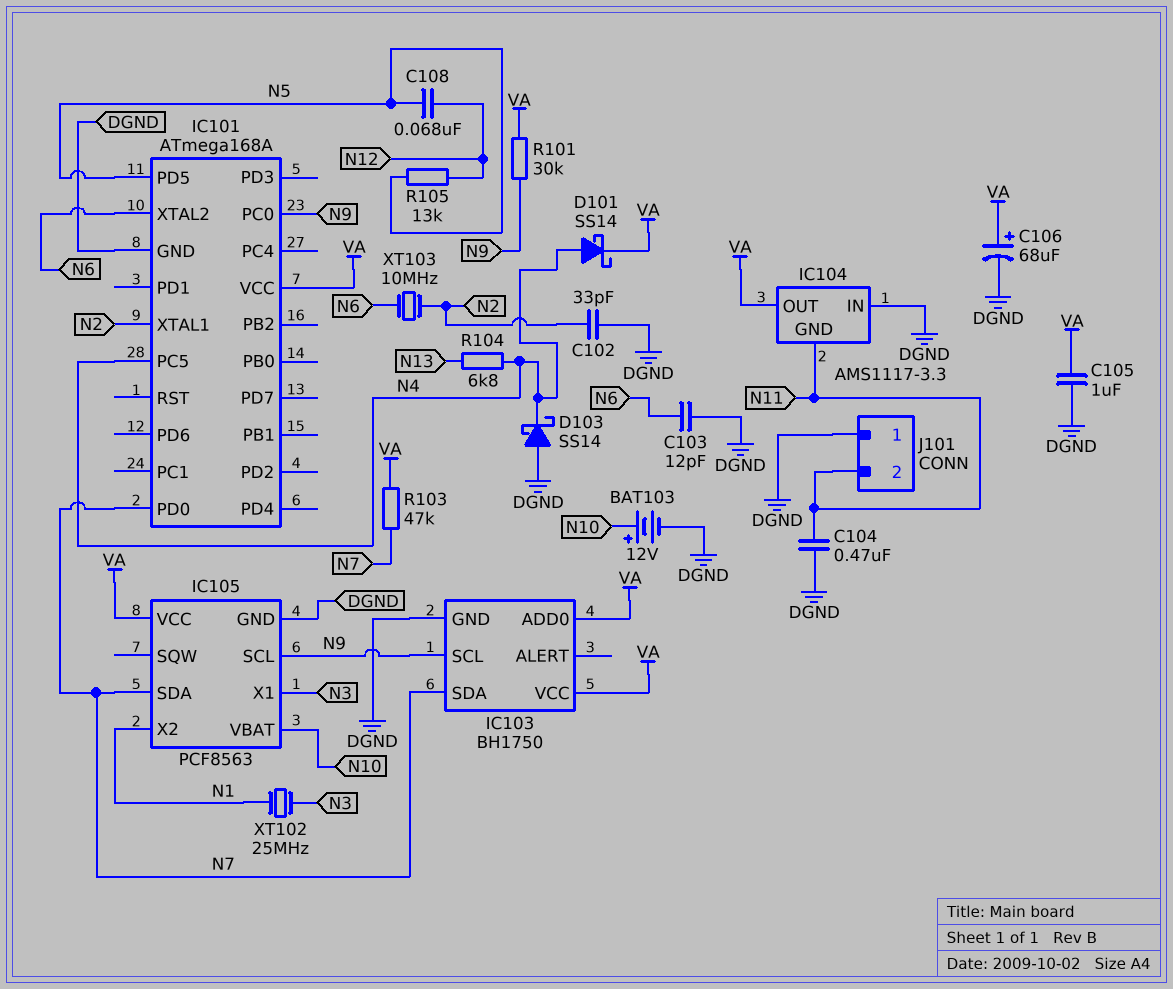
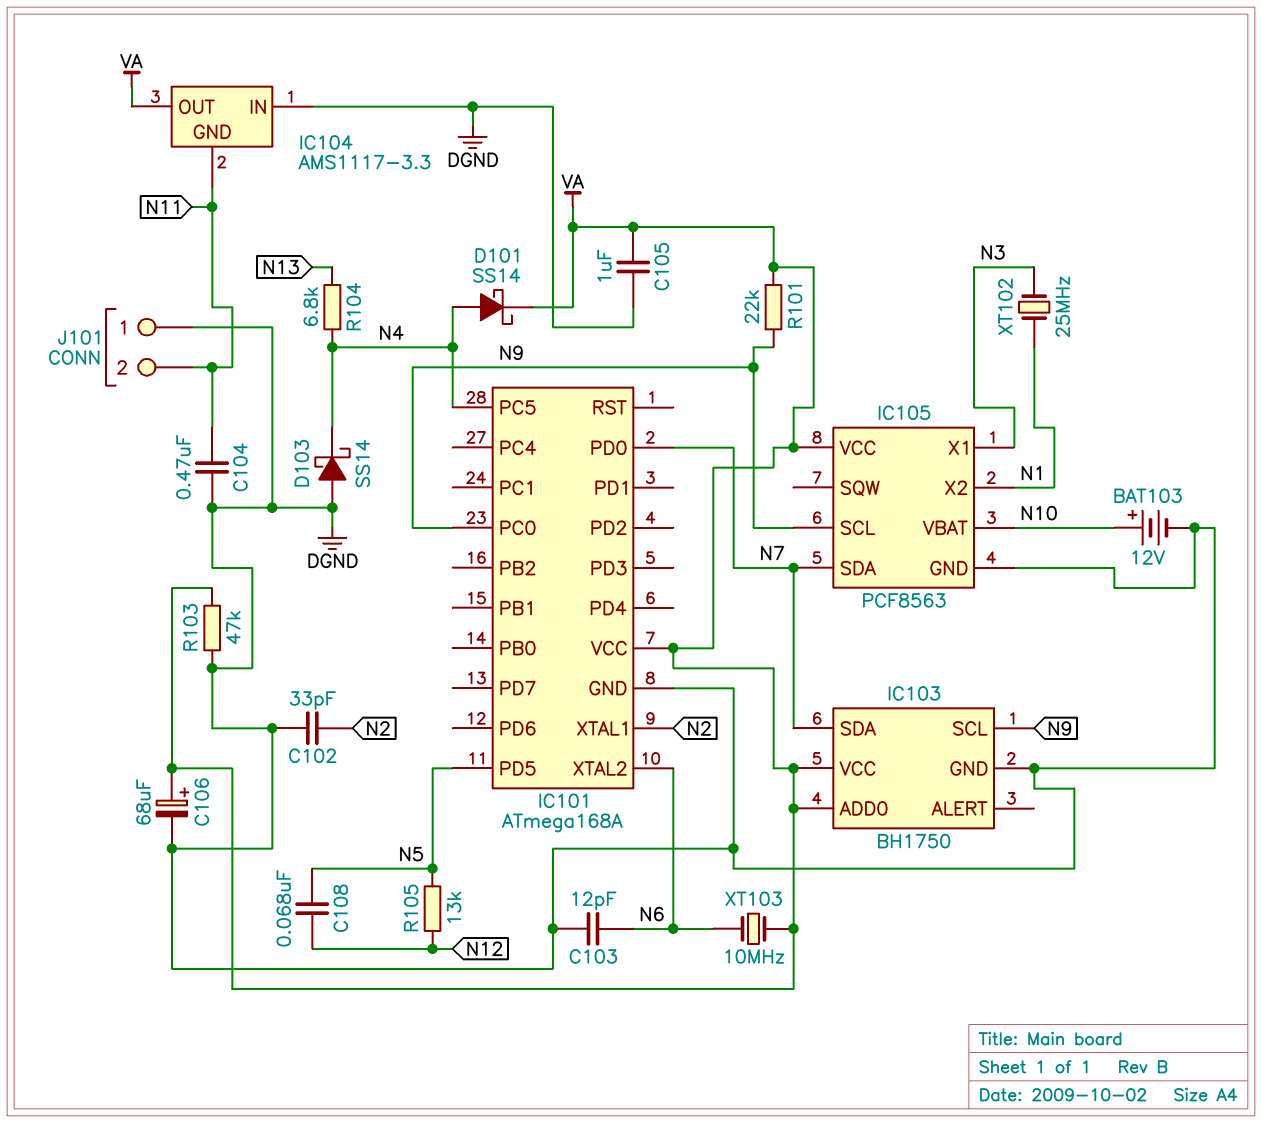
R101: 30k (N9, VA) -> 22k (N9, VA)
R103: 47k (N7, VA) -> 47k (DGND, VA)
XT103: 10MHz (N2, N6) -> 10MHz (N6, VA)

